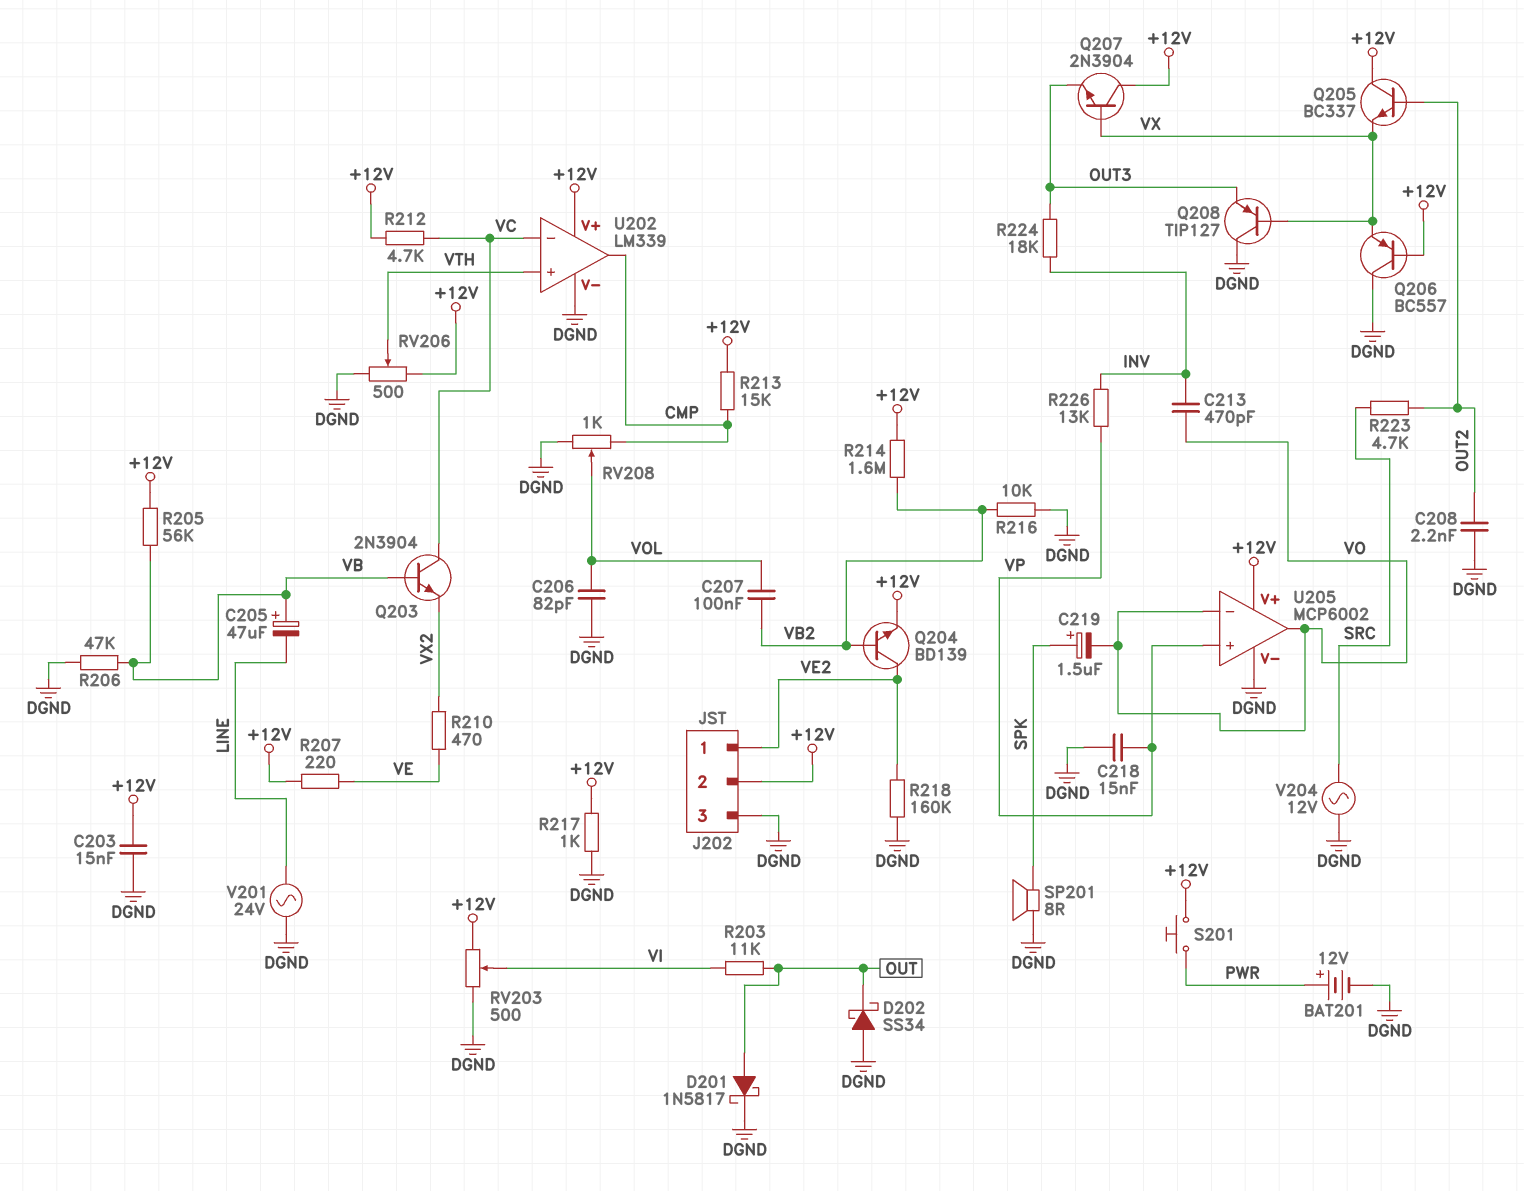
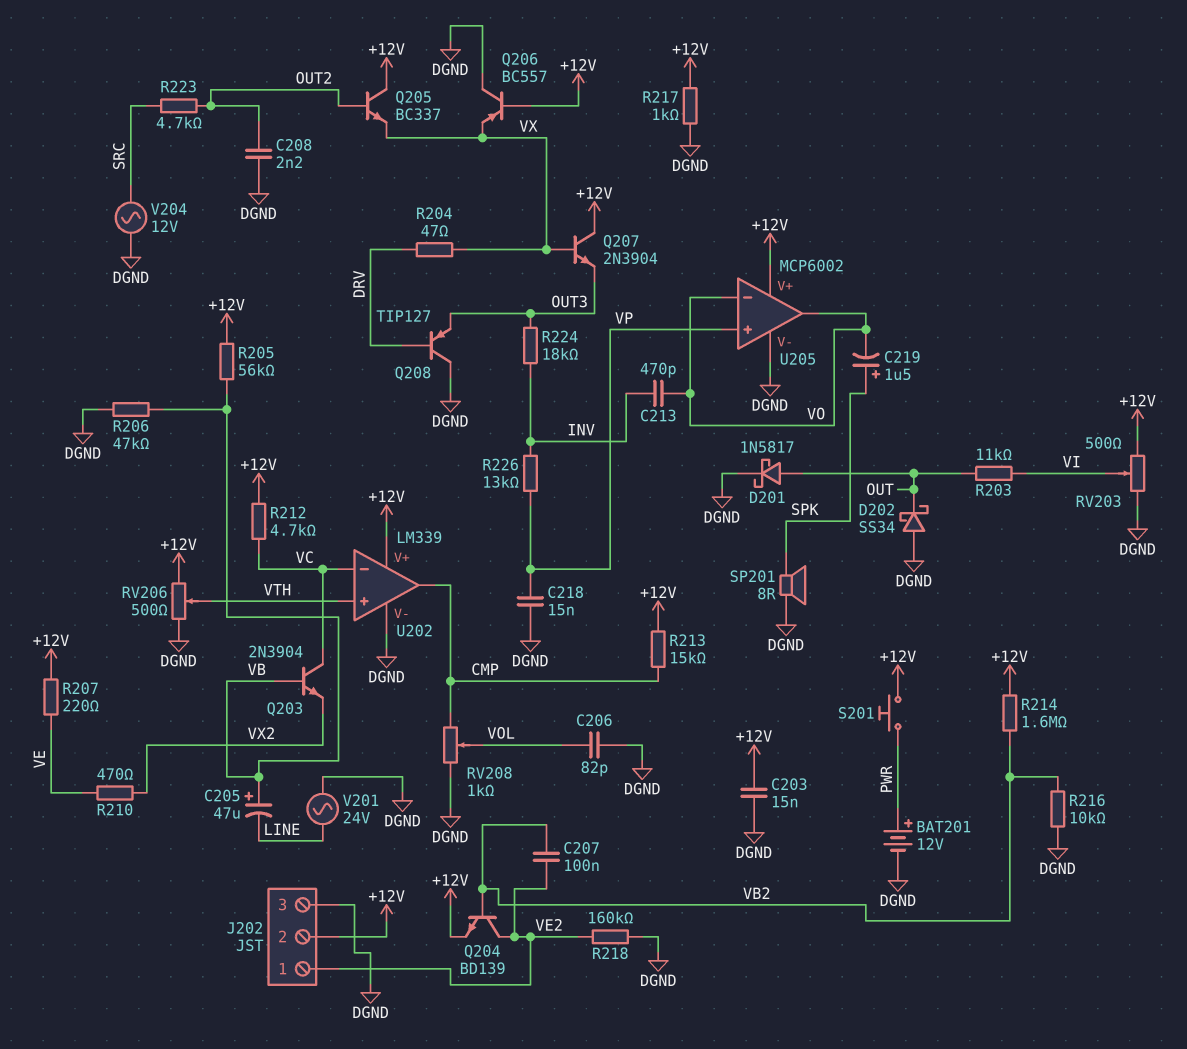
C207: 100nF (VB2, VOL) -> 100nF (VB2, VE2)
Q208: PNP TIP127 (B VX, C DGND, E OUT3) -> PNP TIP127 (B DRV, C DGND, E OUT3)
R204: none -> 47 (DRV, VX)

